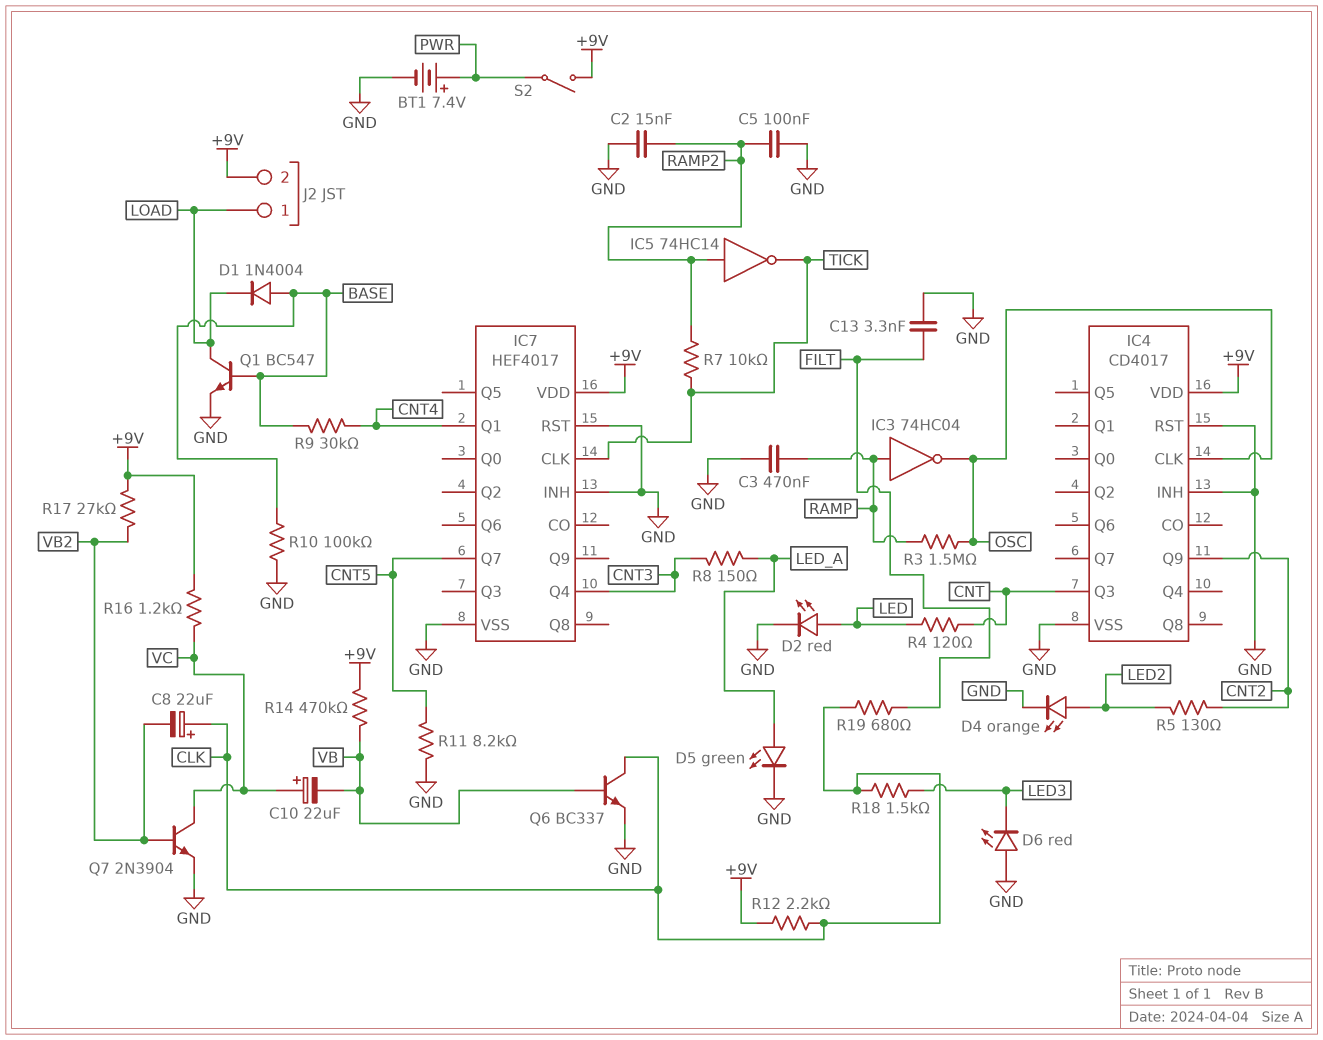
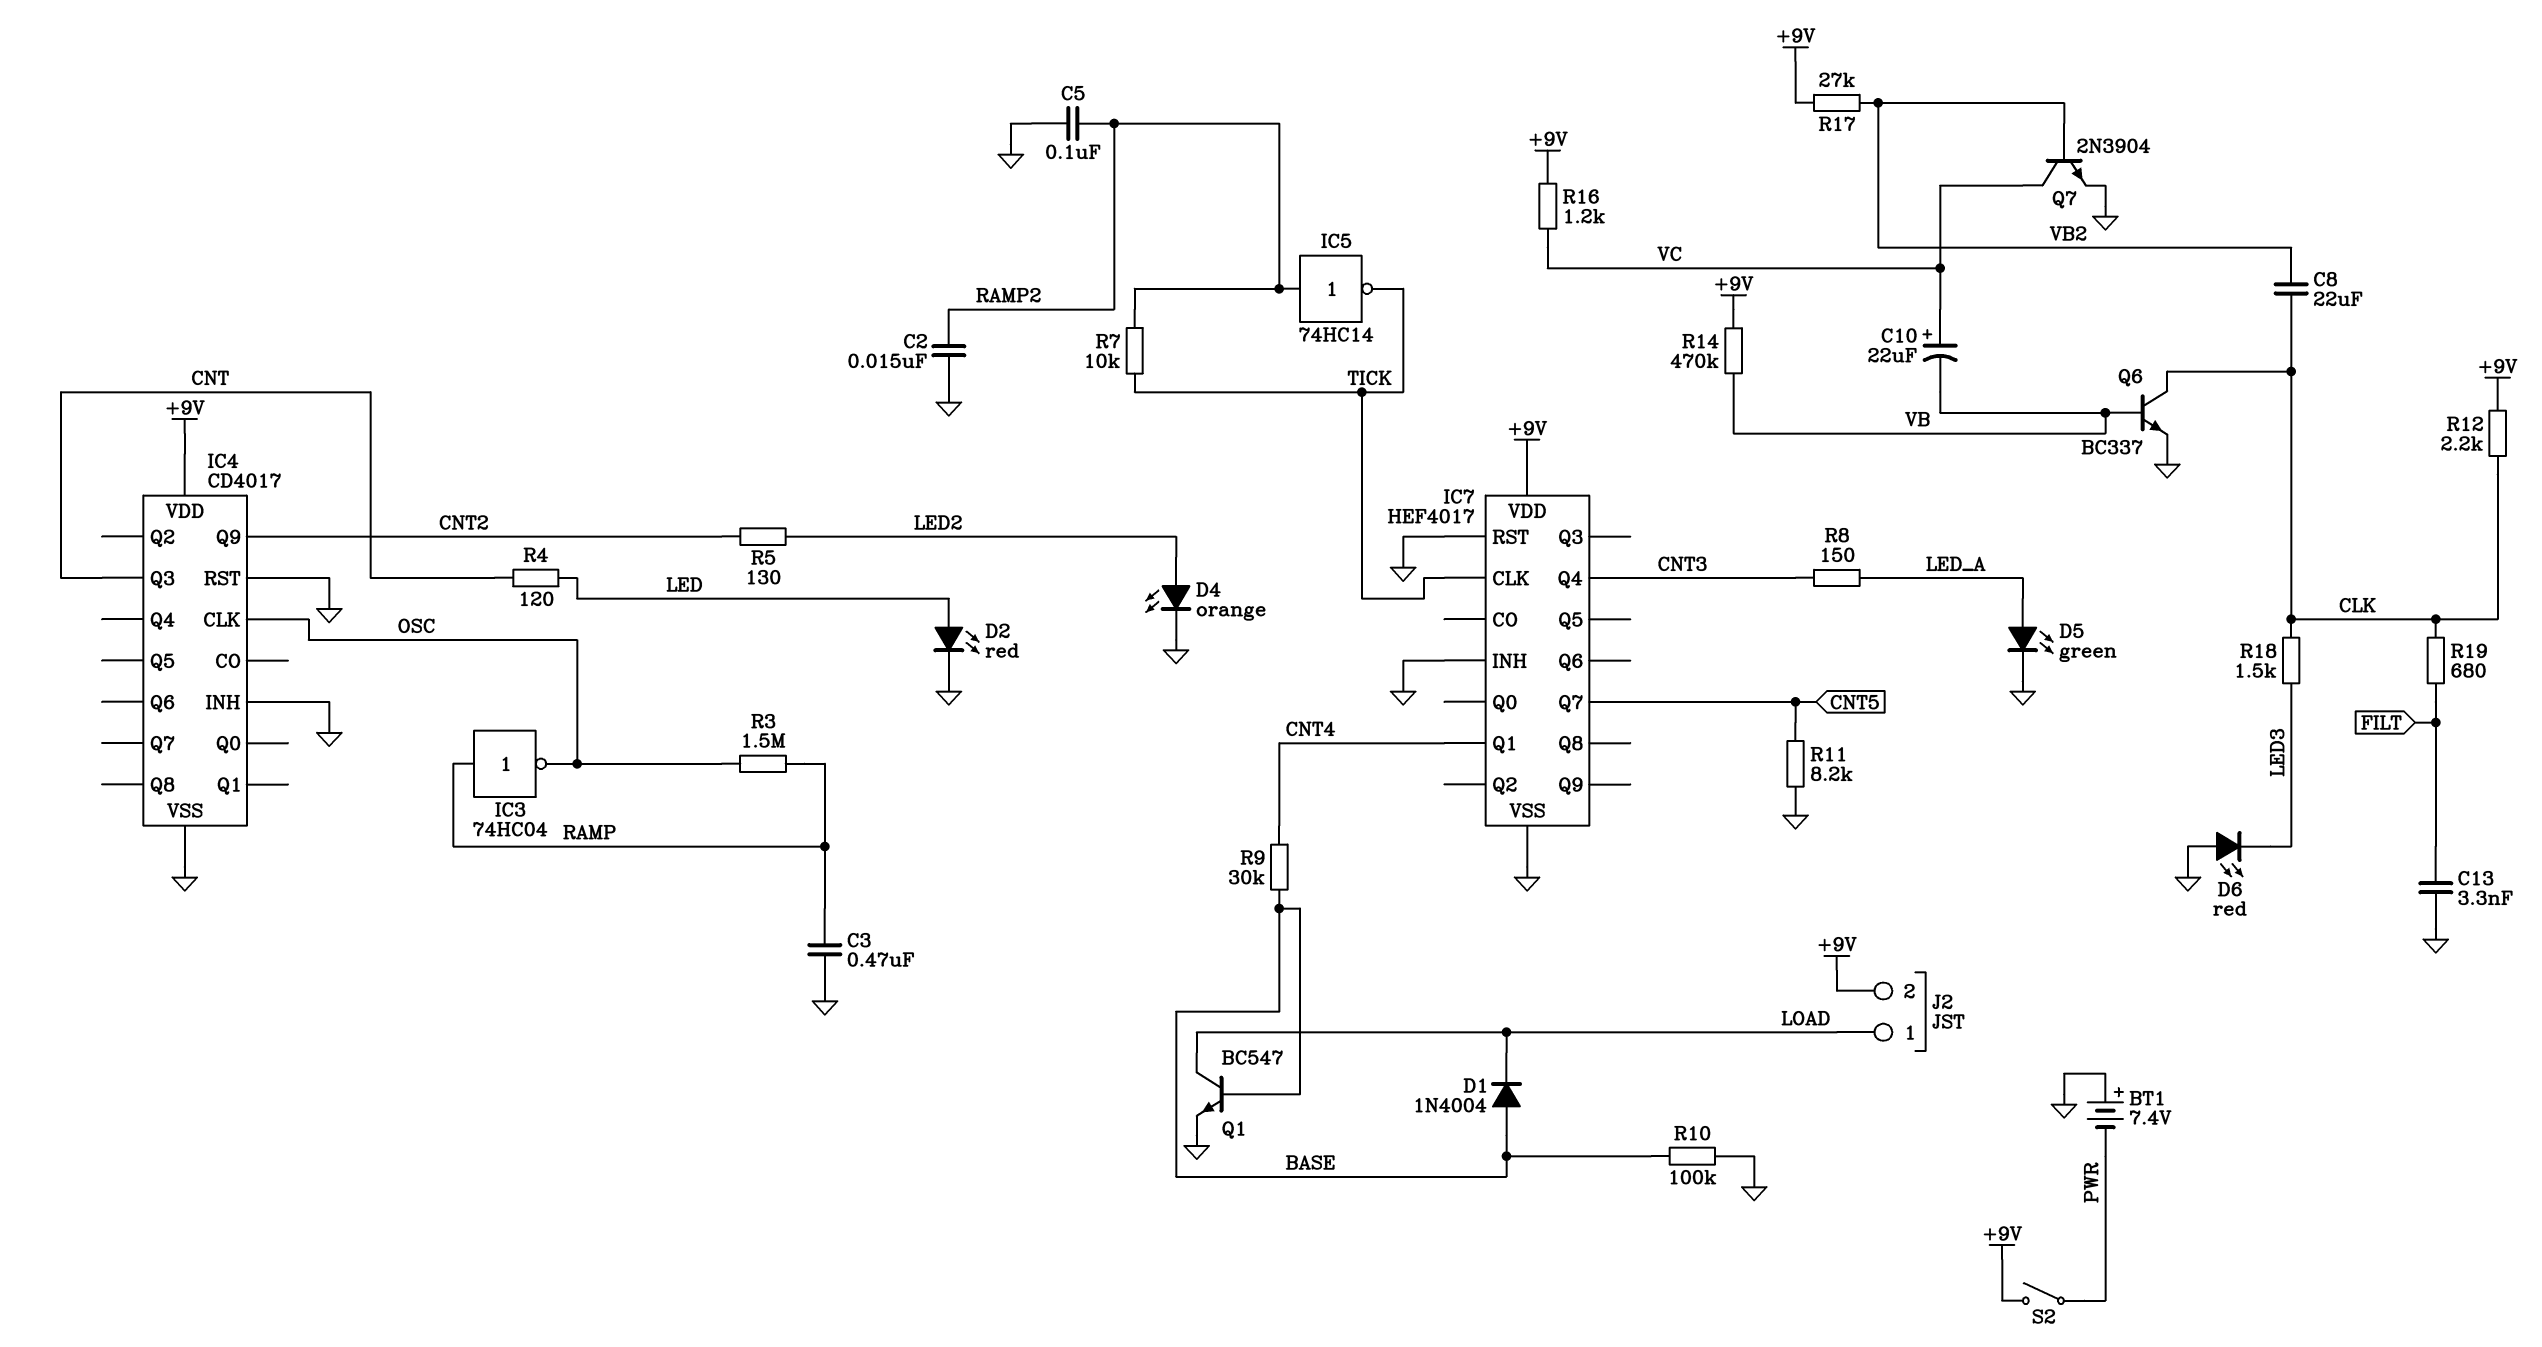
BT1: 7.4V (plus PWR, minus GND) -> 7.4V (plus GND, minus PWR)
C8: 22uF (plus CLK, minus VB2) -> 22uF (CLK, VB2)

